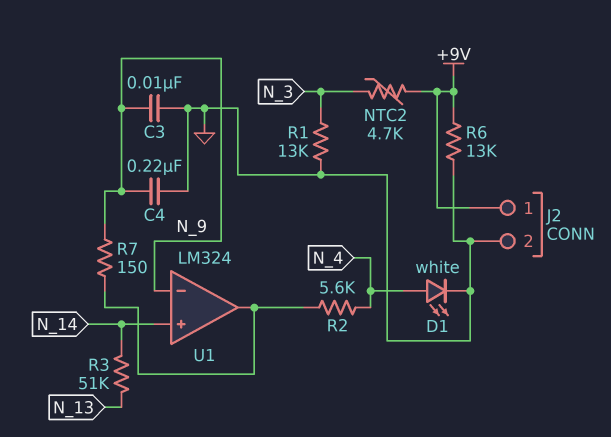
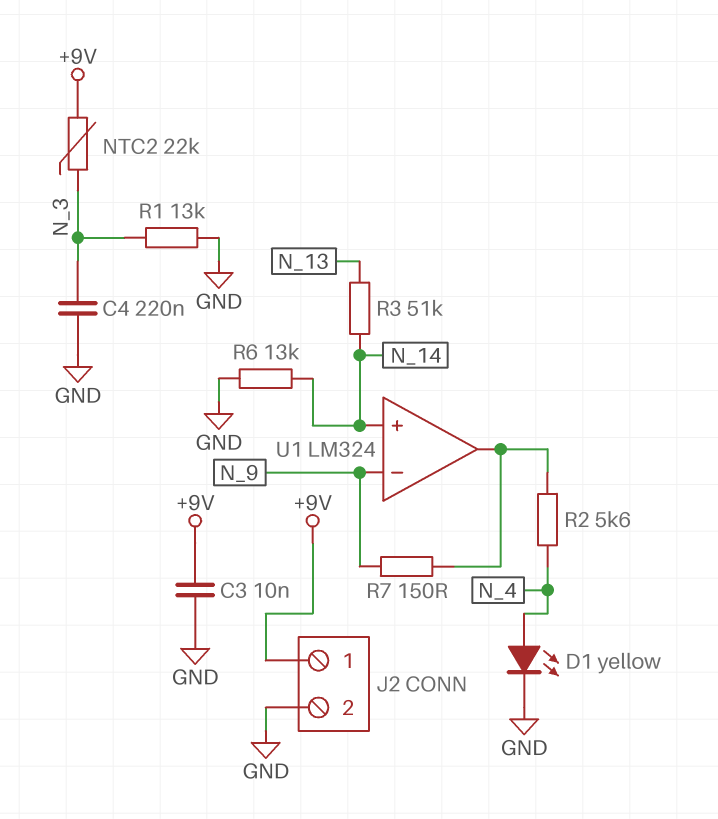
C3: 10nF (GND, N_9) -> 10nF (+9V, GND)
C4: 220nF (GND, N_9) -> 220nF (GND, N_3)
D1: LED white (A N_4, K GND) -> LED yellow (A N_4, K GND)
NTC2: 4.7k (+9V, N_3) -> 22k (+9V, N_3)
R6: 13k (+9V, GND) -> 13k (GND, N_14)

